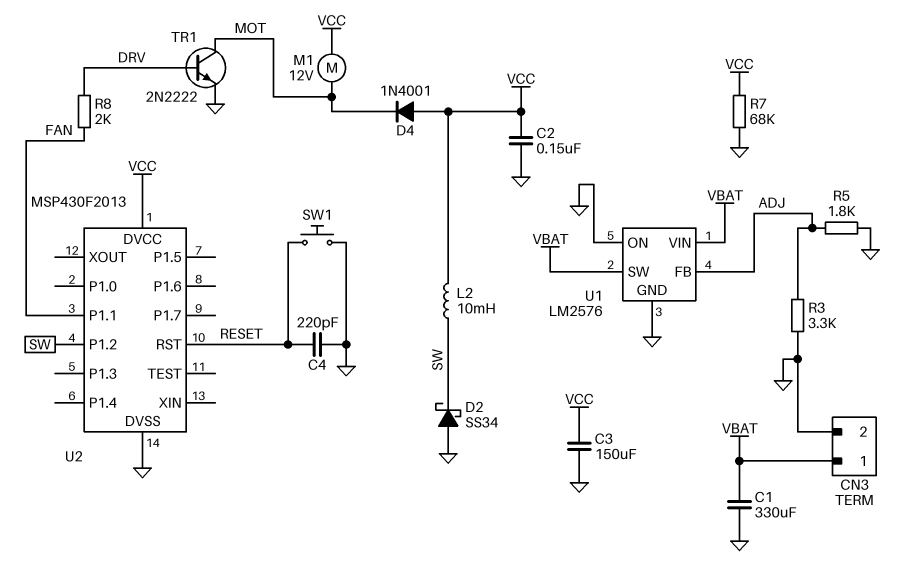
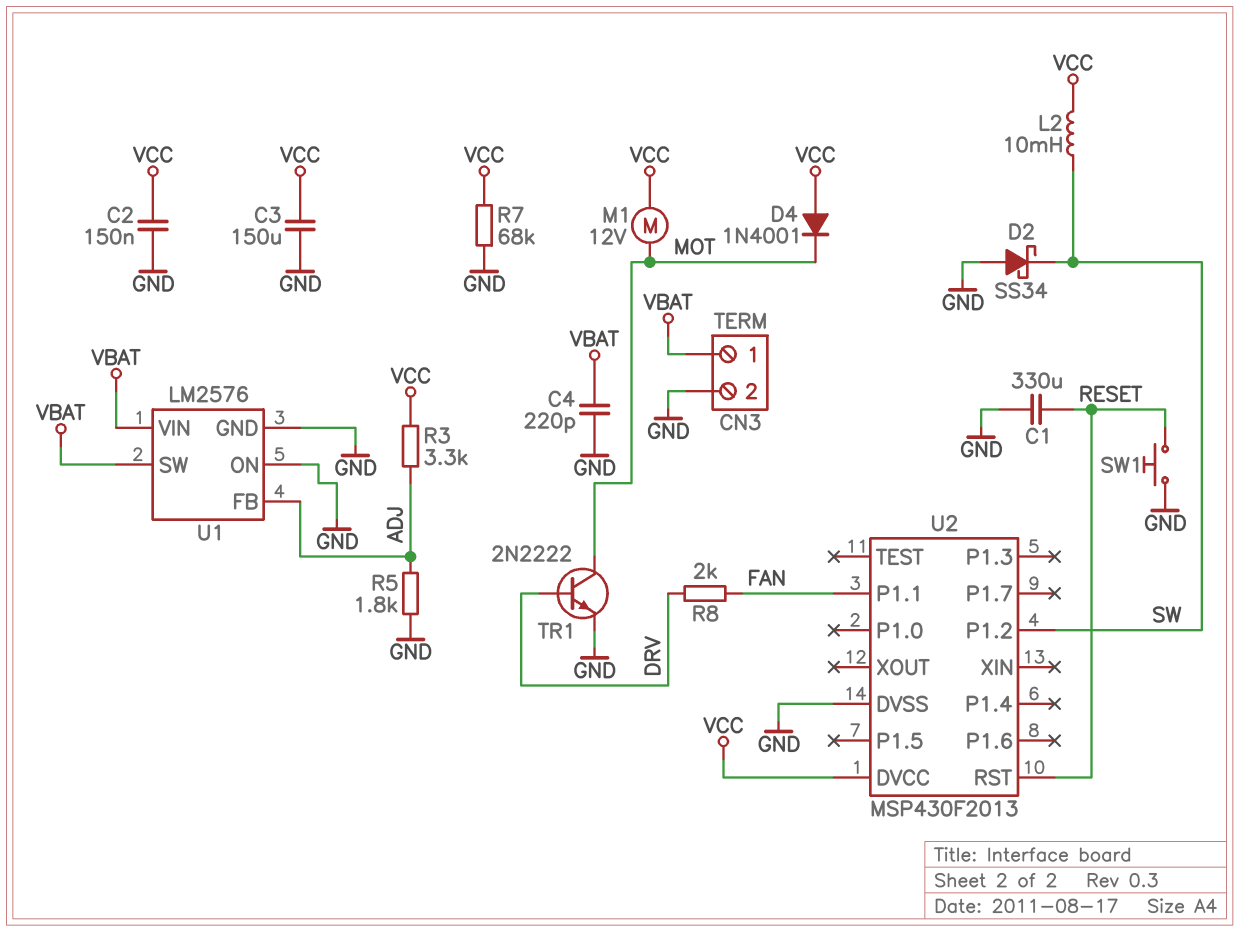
C1: 330uF (GND, VBAT) -> 330uF (GND, RESET)
C4: 220pF (GND, RESET) -> 220pF (GND, VBAT)
R3: 3.3k (ADJ, GND) -> 3.3k (ADJ, VCC)

